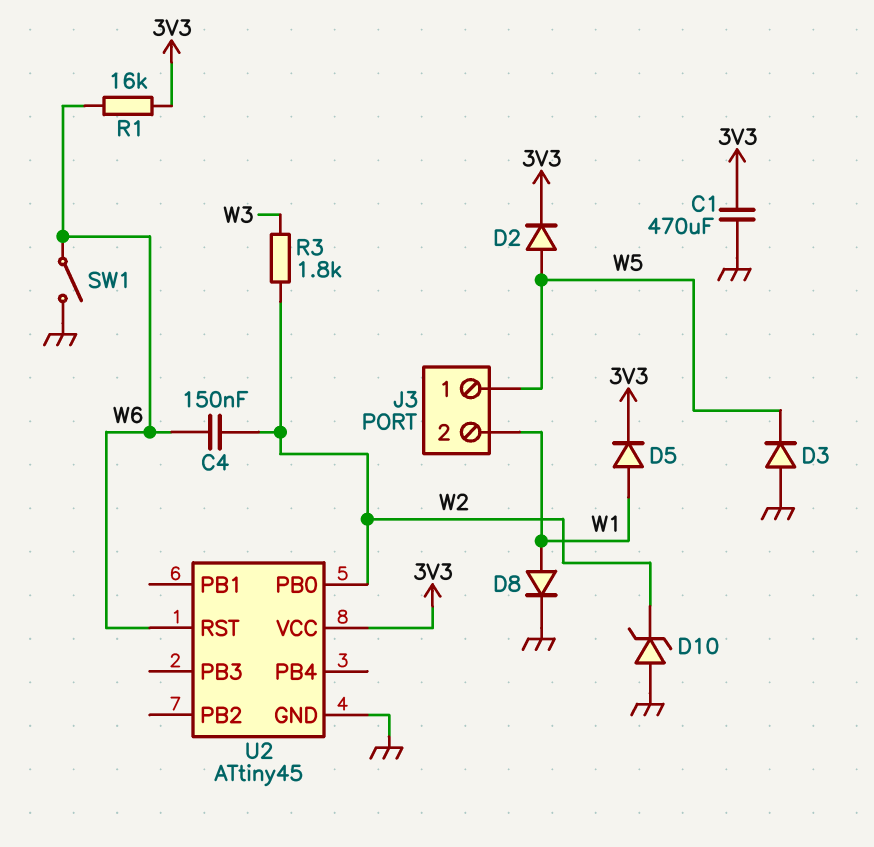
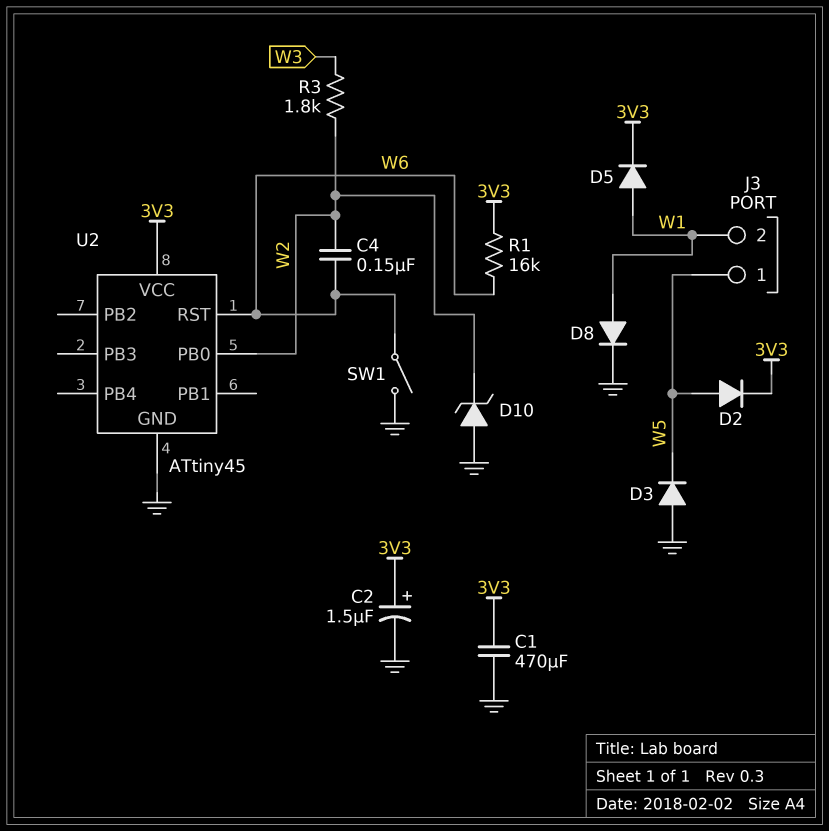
C2: none -> 1.5uF (plus 3V3, minus GND)

